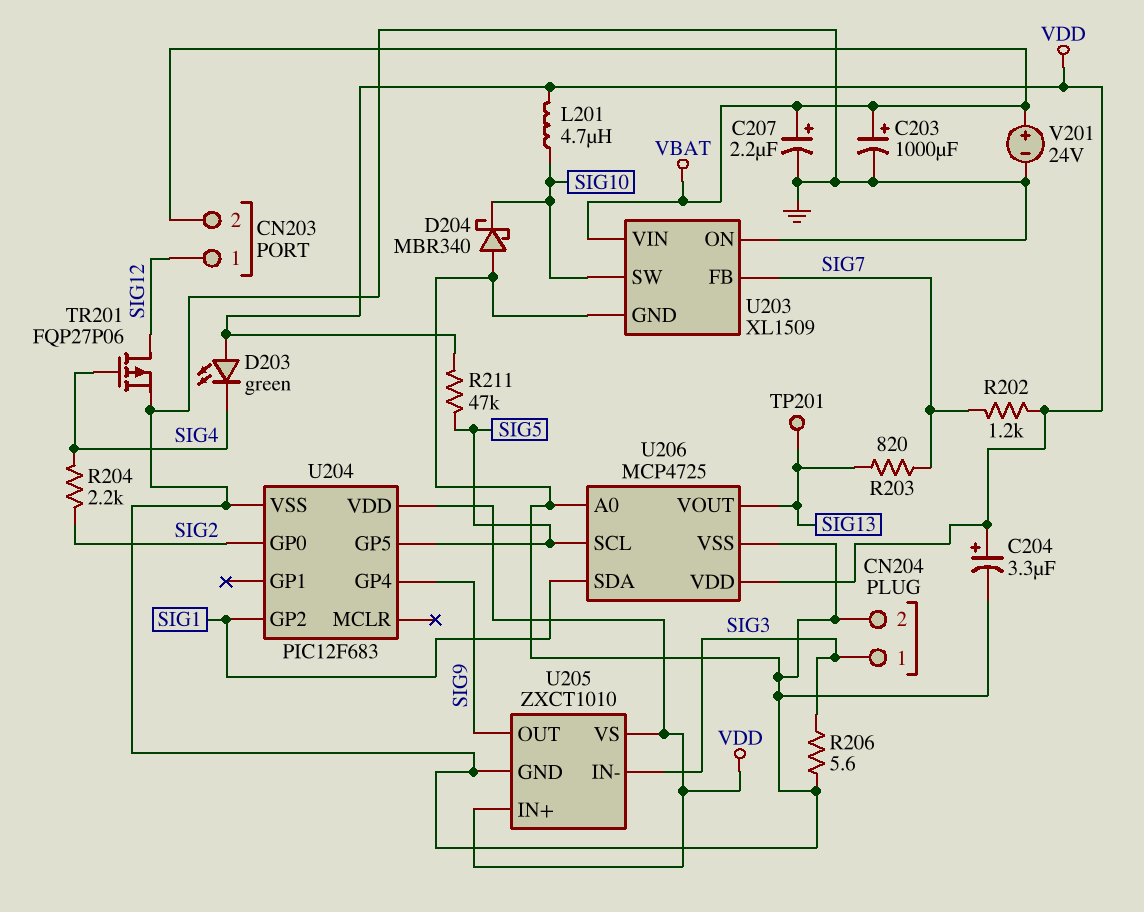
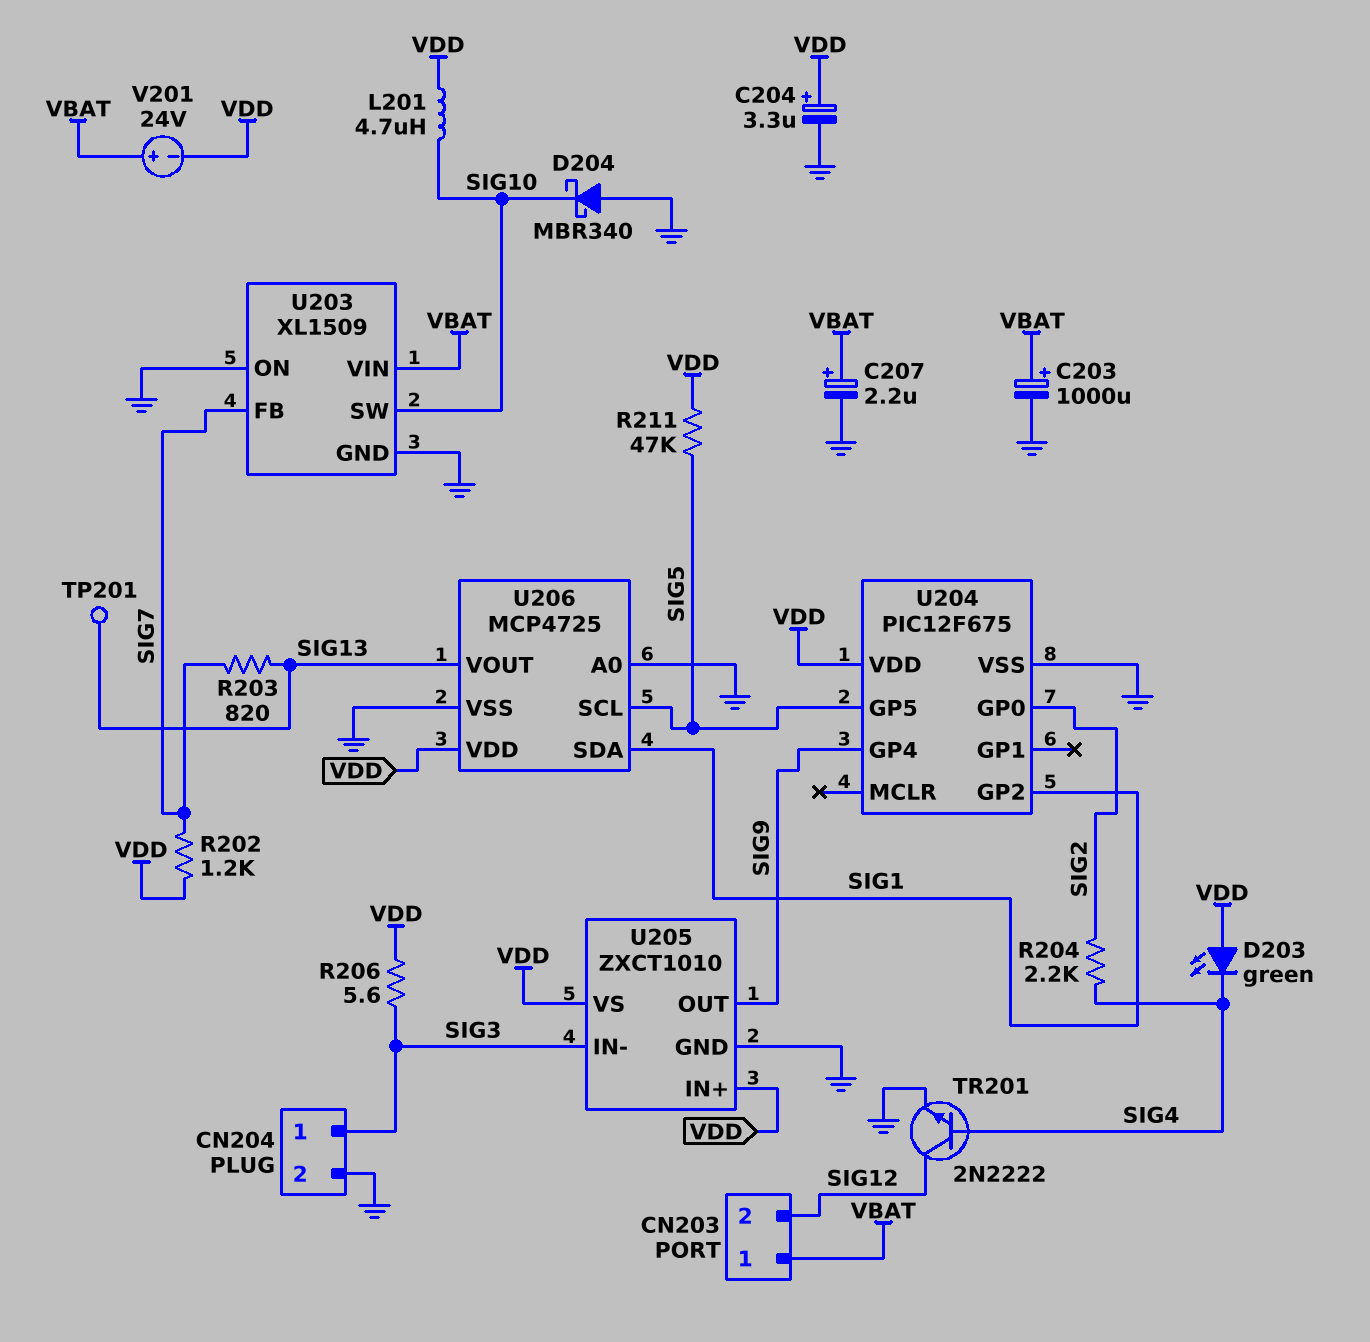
CN203 pin 1: SIG12 -> VBAT
CN203 pin 2: VBAT -> SIG12
R206: 5.6 (GND, SIG3) -> 5.6 (SIG3, VDD)
TR201: PMOS FQP27P06 (G SIG4, D SIG12, S GND) -> NPN 2N2222 (B SIG4, C SIG12, E GND)
U204: PIC12F683 -> PIC12F675
V201: 24V (plus VBAT, minus GND) -> 24V (plus VBAT, minus VDD)

